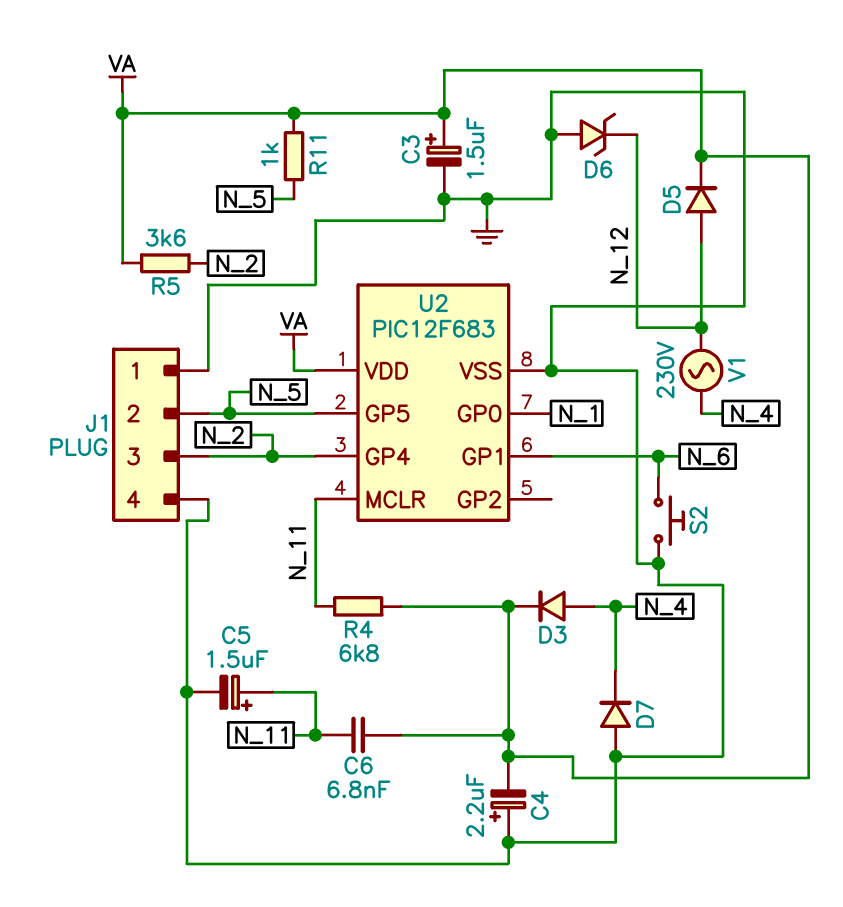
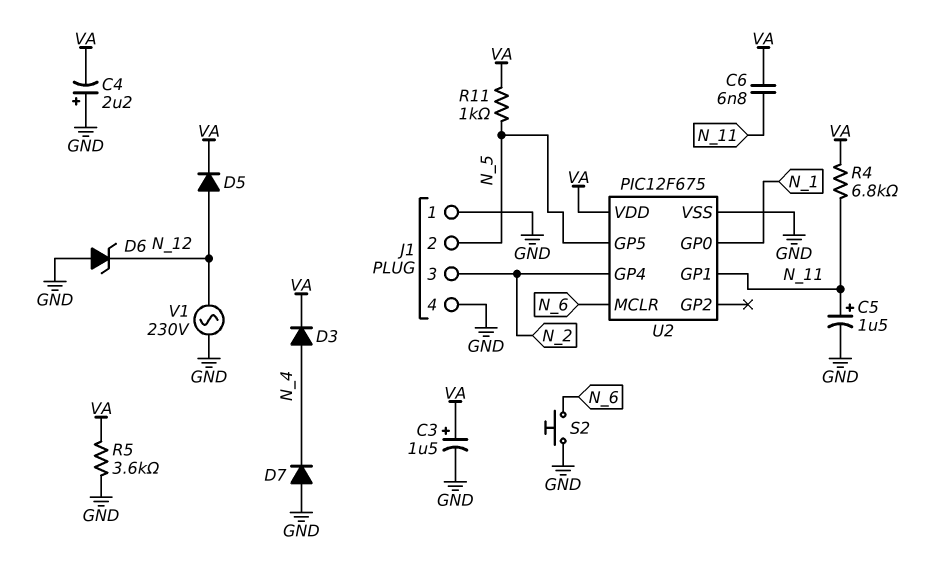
R5: 3.6k (N_2, VA) -> 3.6k (GND, VA)
U2: PIC12F683 -> PIC12F675
U2 pin GP1: N_6 -> N_11
U2 pin MCLR: N_11 -> N_6
V1: AC 230V (N_4, N_12) -> AC 230V (GND, N_12)

